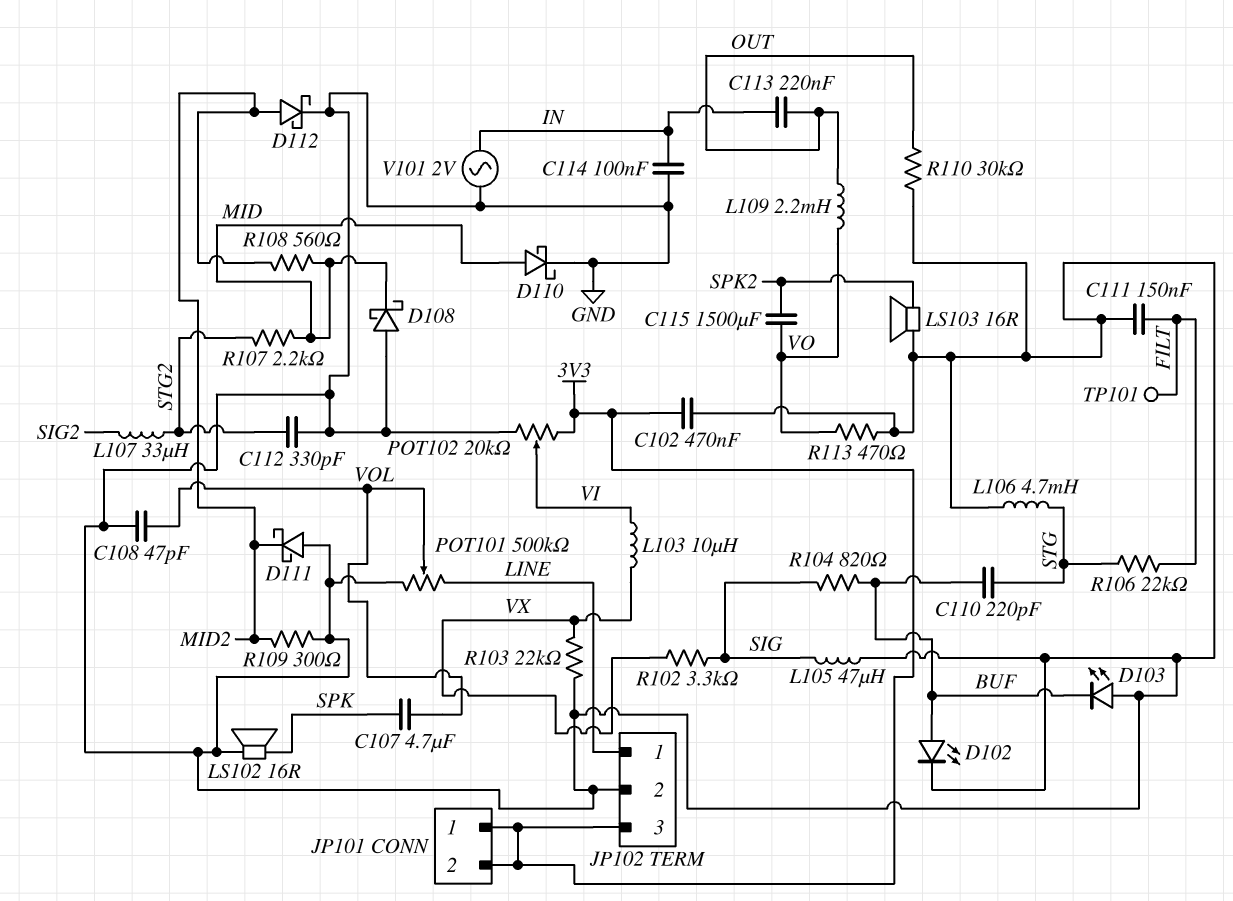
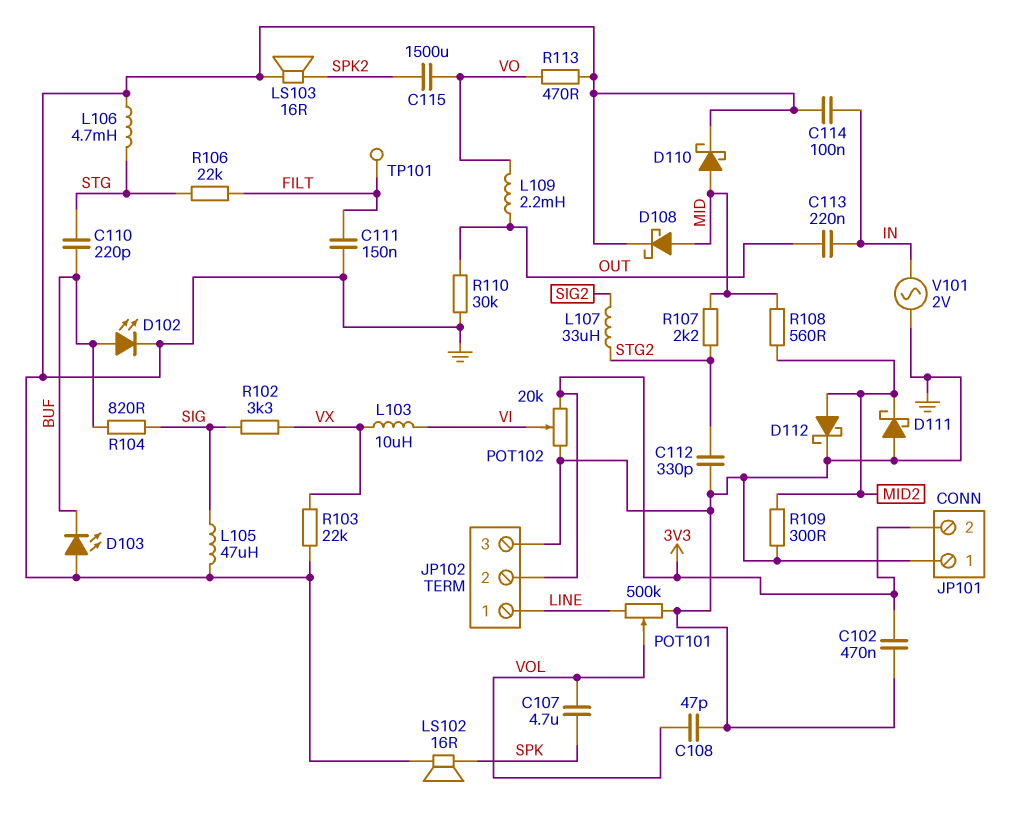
D108: schottky (A GND, K MID) -> schottky (A MID, K GND)
JP101 pin 1: 3V3 -> GND
JP102 pin 2: GND -> 3V3
JP102 pin 3: 3V3 -> GND

